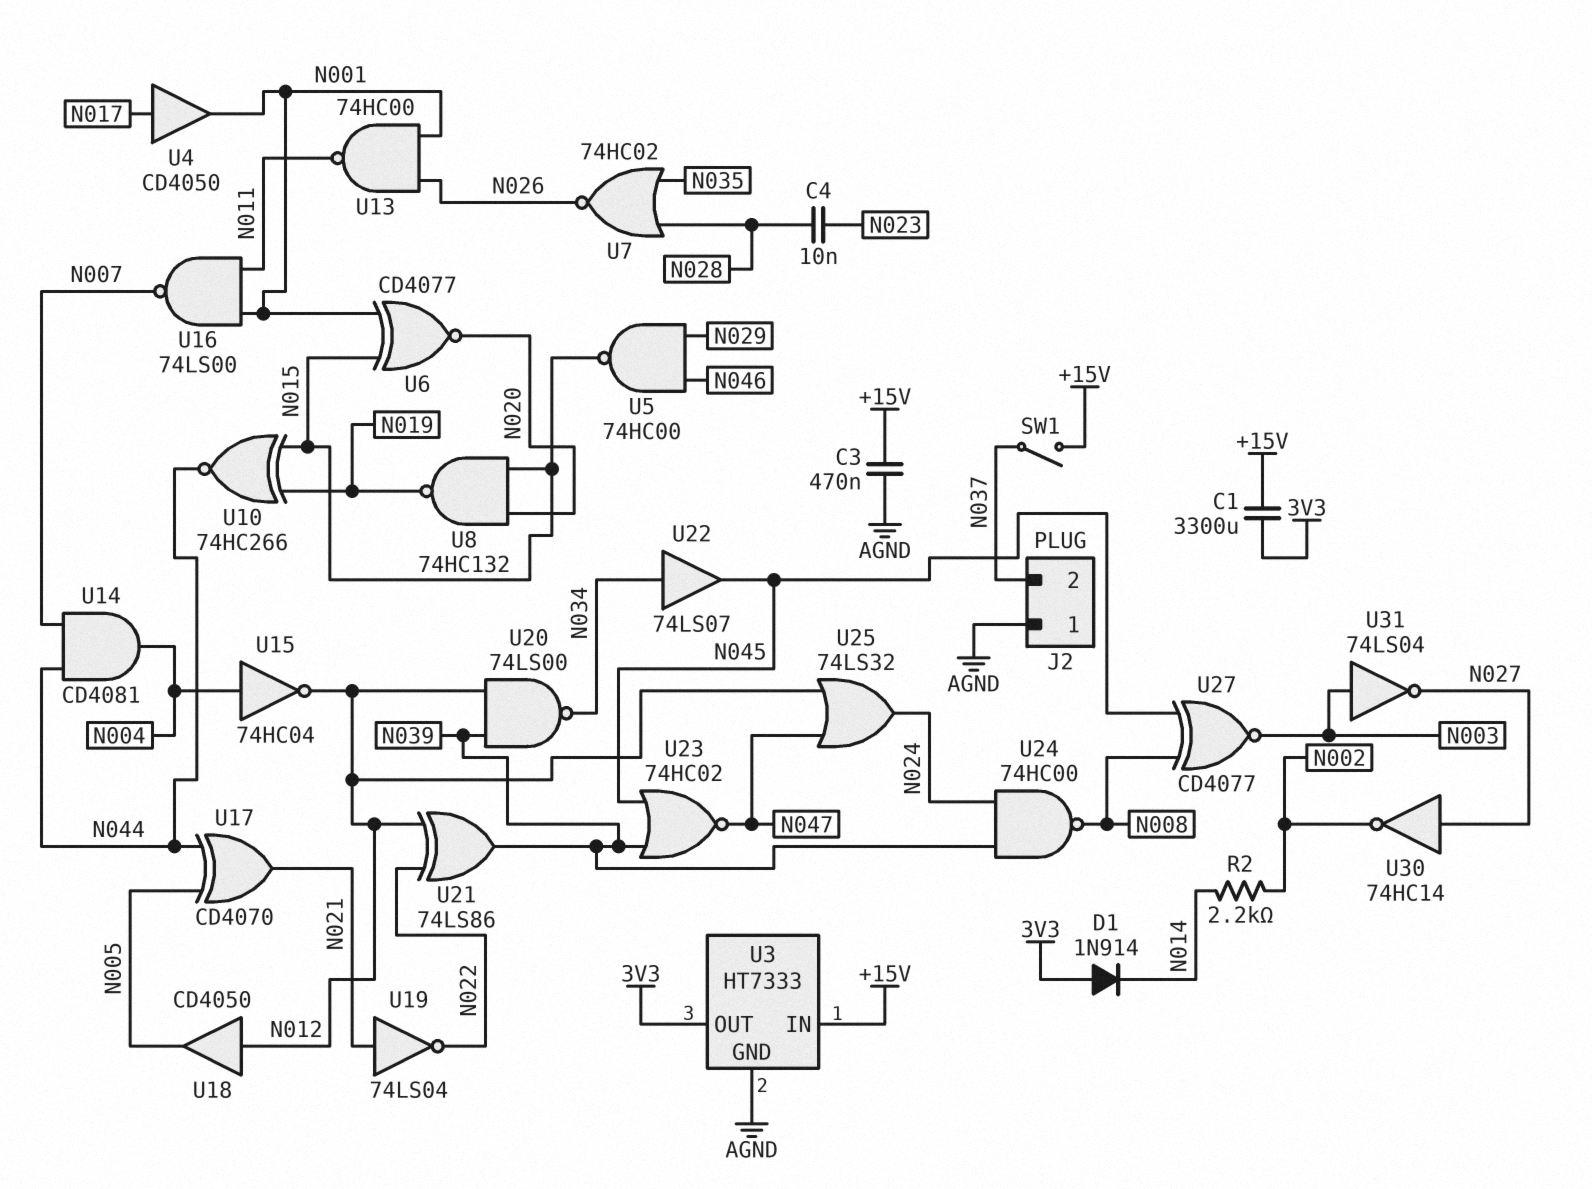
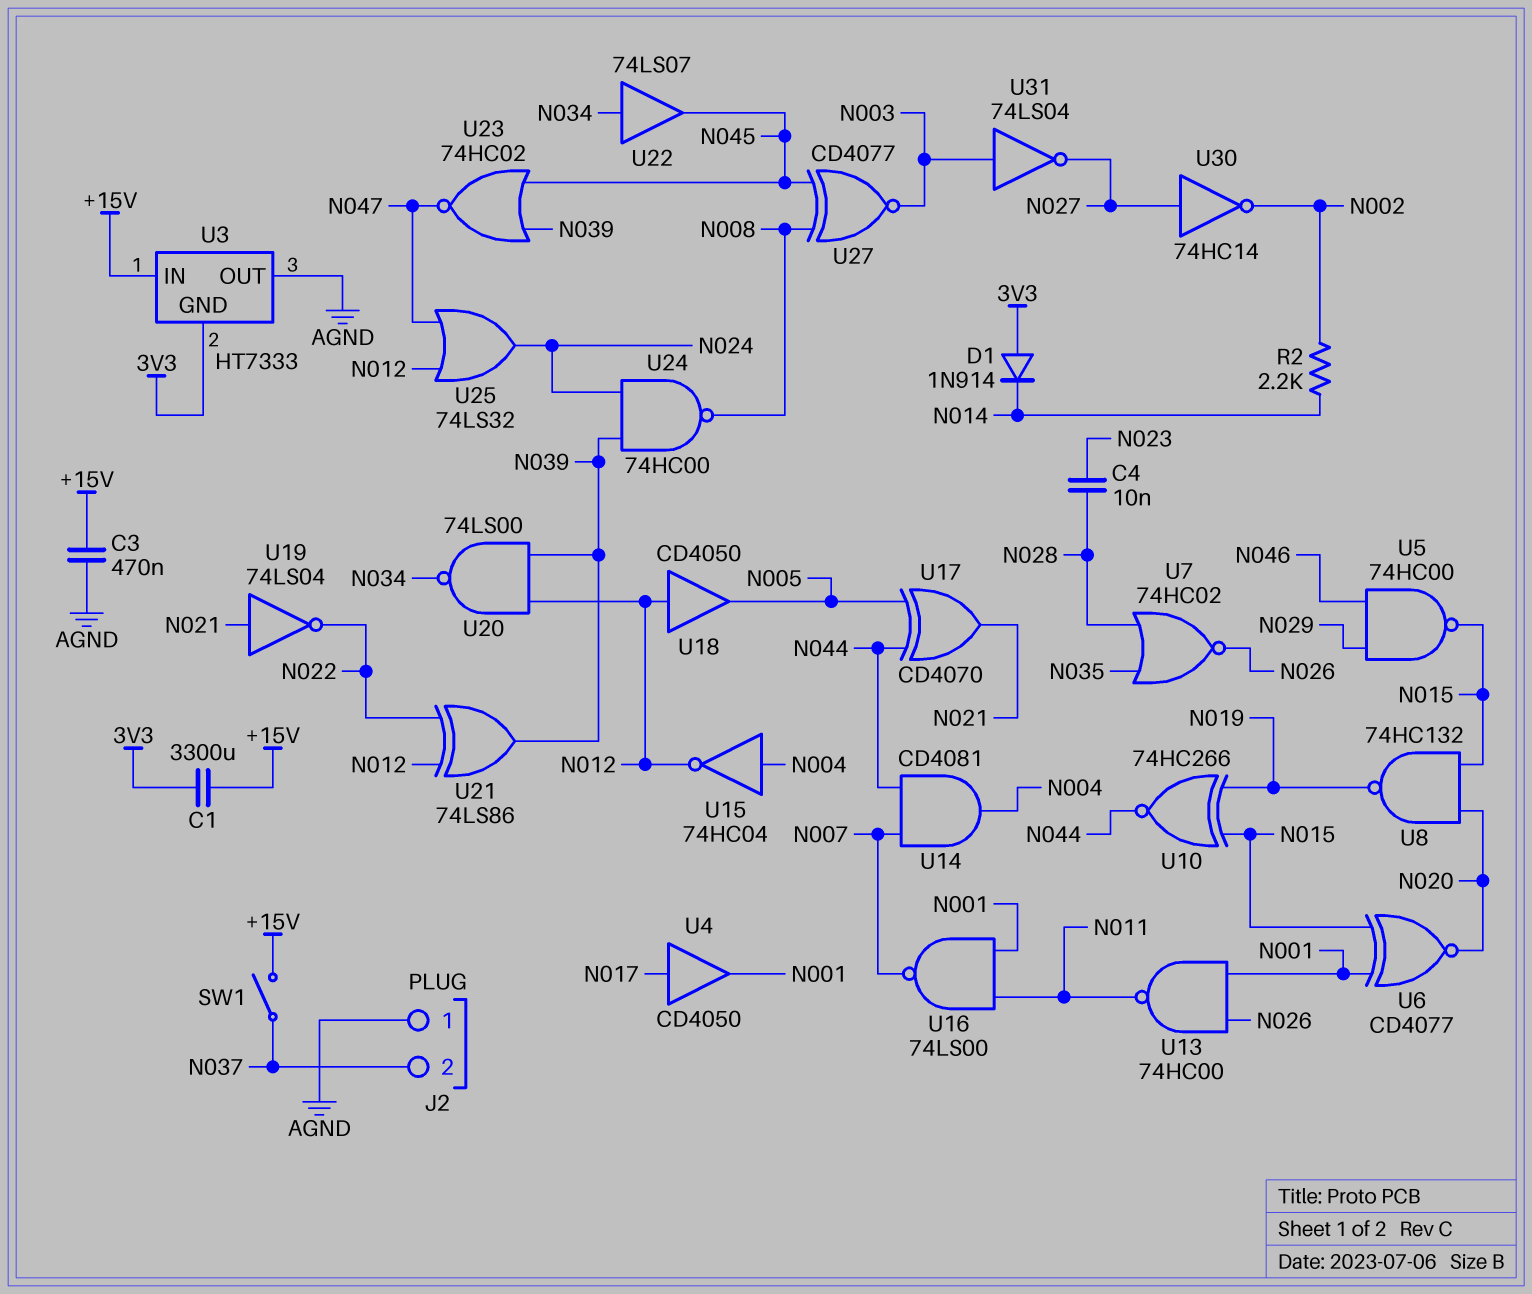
U3 pin GND: AGND -> 3V3
U3 pin OUT: 3V3 -> AGND

